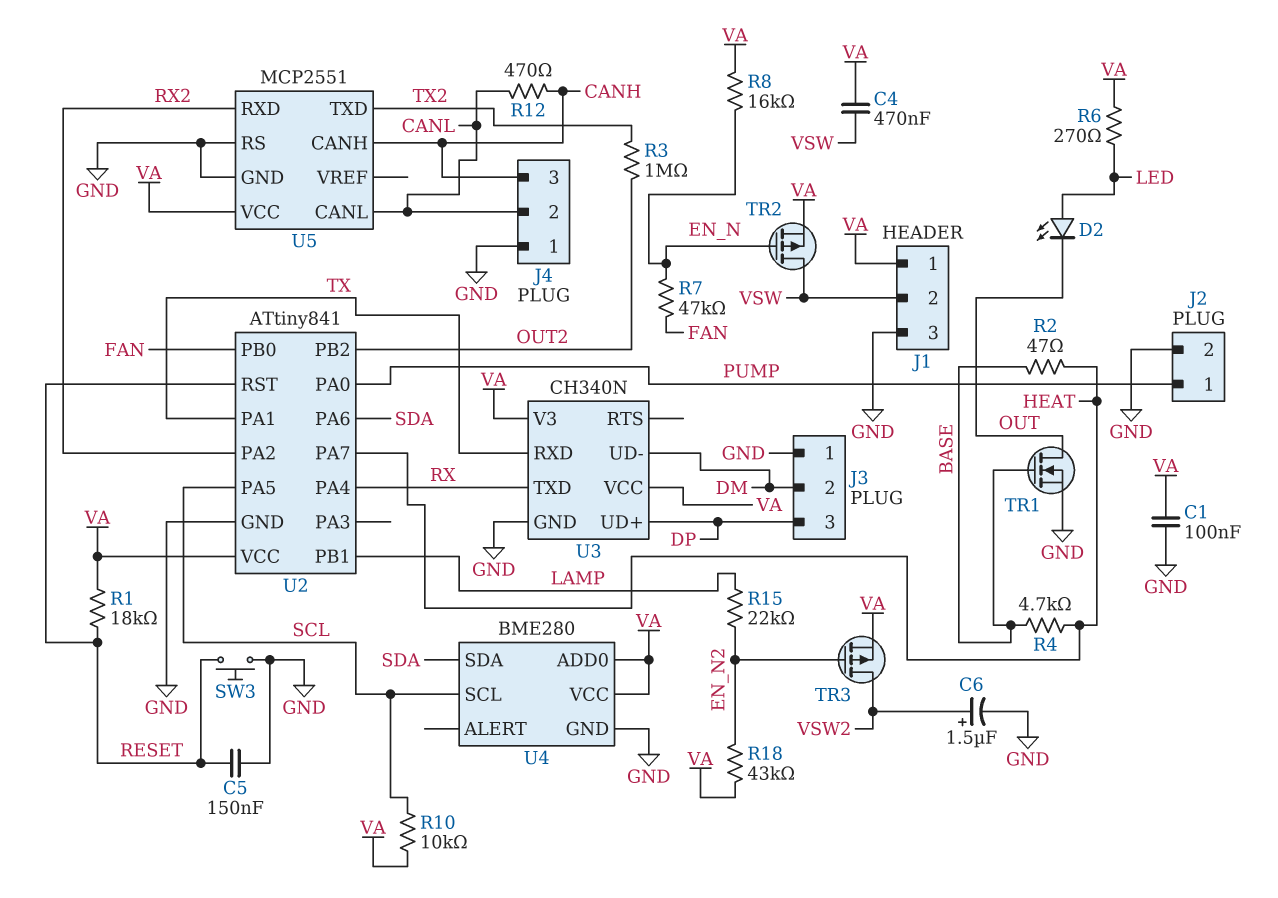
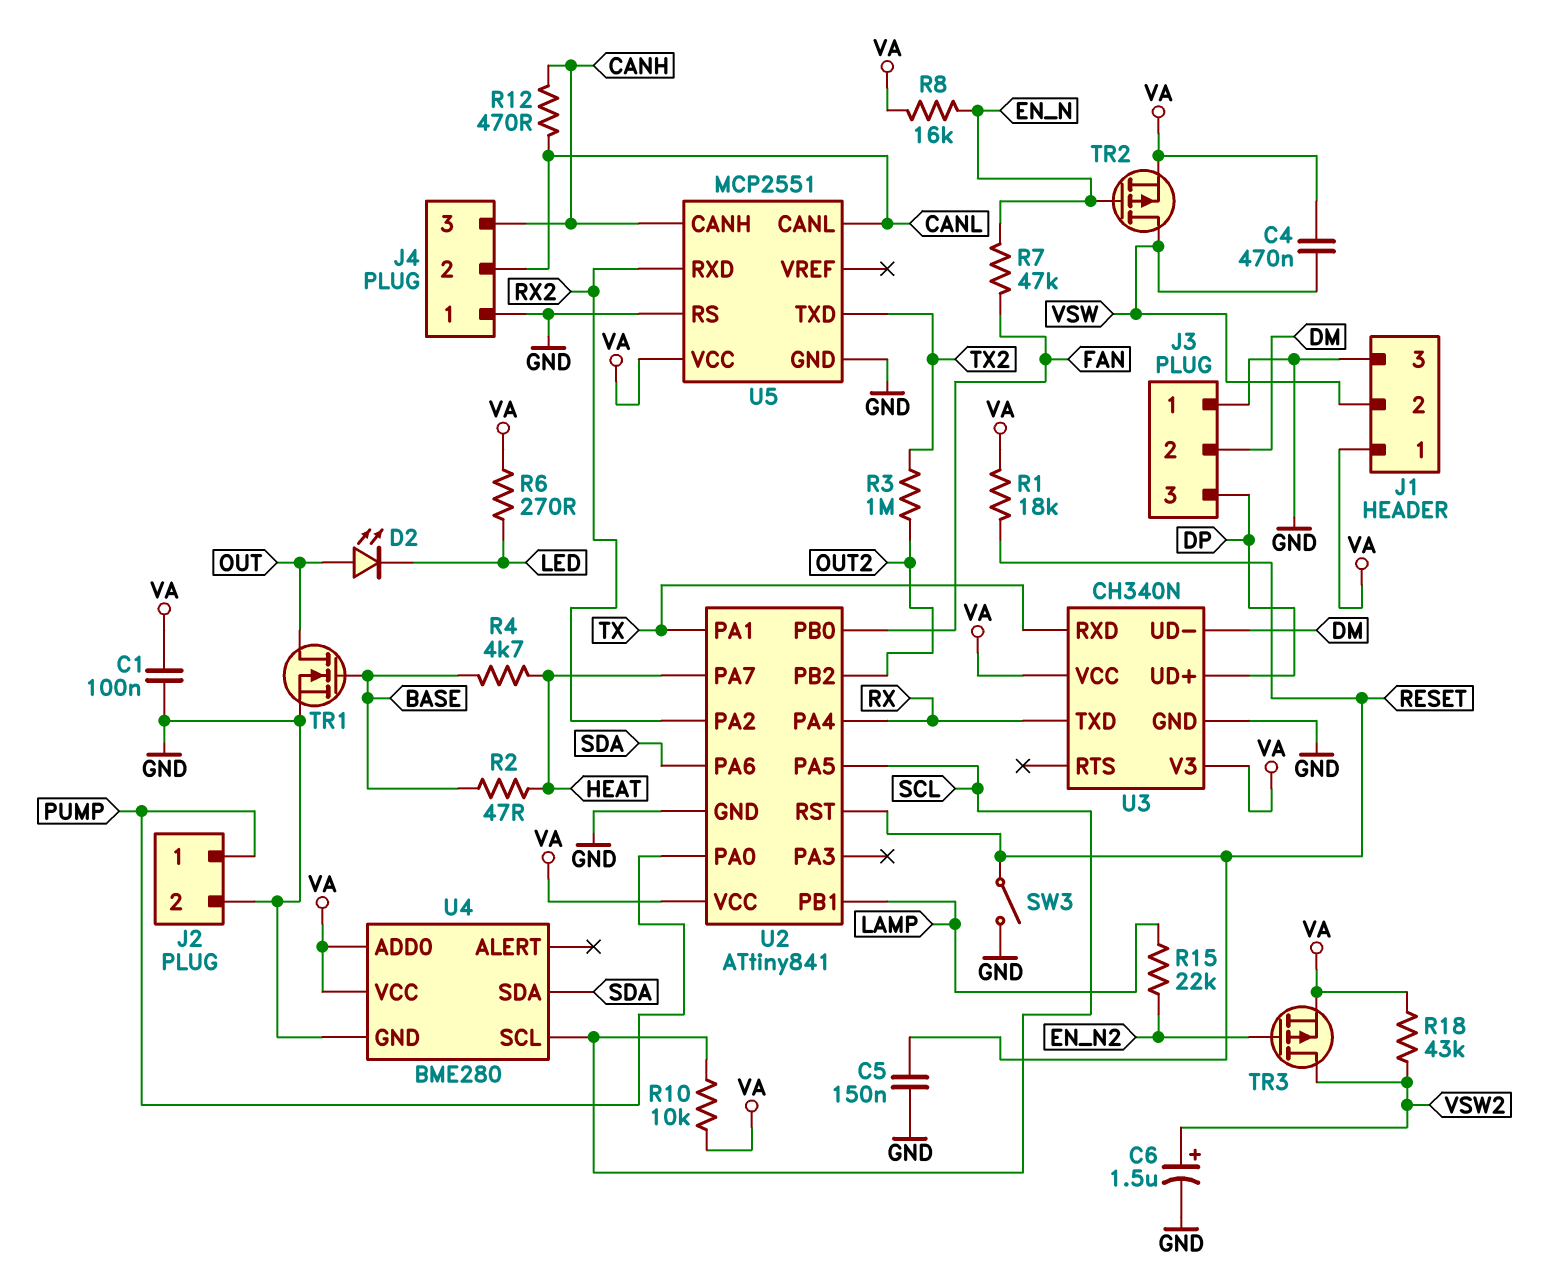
D2: LED (A LED, K OUT) -> LED (A OUT, K LED)
R18: 43k (EN_N2, VA) -> 43k (VA, VSW2)
SW3: button (GND, RESET) -> switch (GND, RESET)

